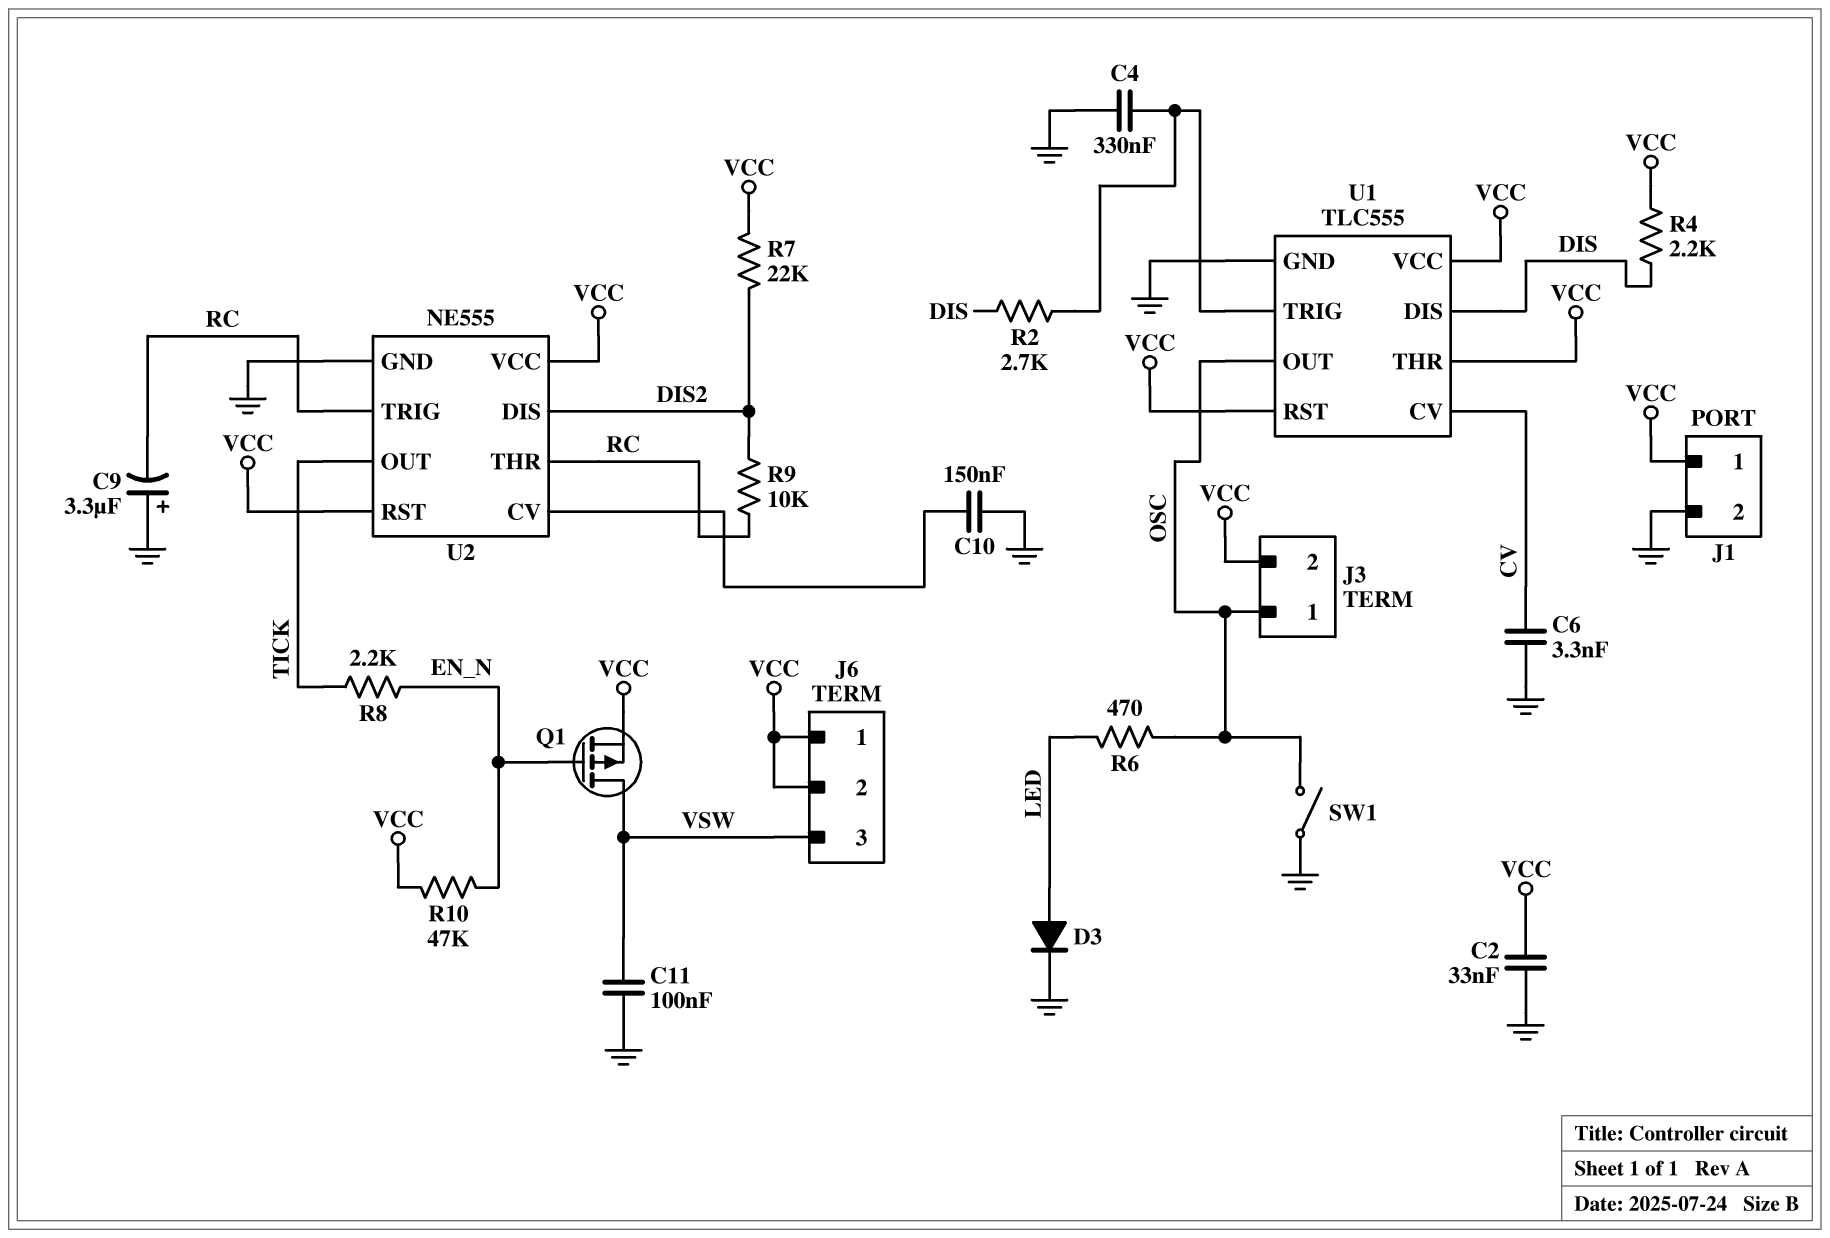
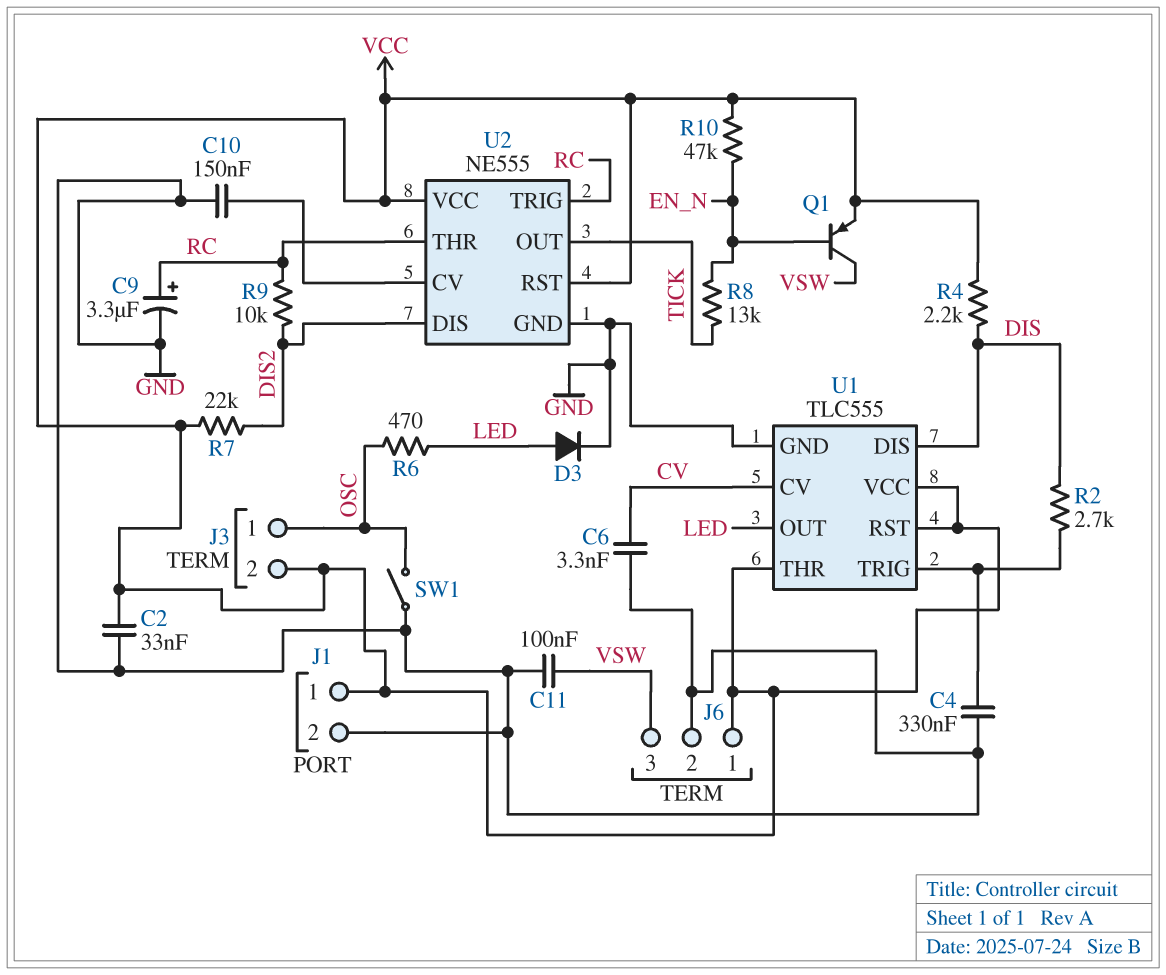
C9: 3.3uF (plus GND, minus RC) -> 3.3uF (plus RC, minus GND)
J6 pin 2: VCC -> GND
Q1: PMOS (G EN_N, D VSW, S VCC) -> PNP (B EN_N, C VSW, E VCC)
R8: 2.2k (EN_N, TICK) -> 13k (EN_N, TICK)
U1 pin OUT: OSC -> LED

